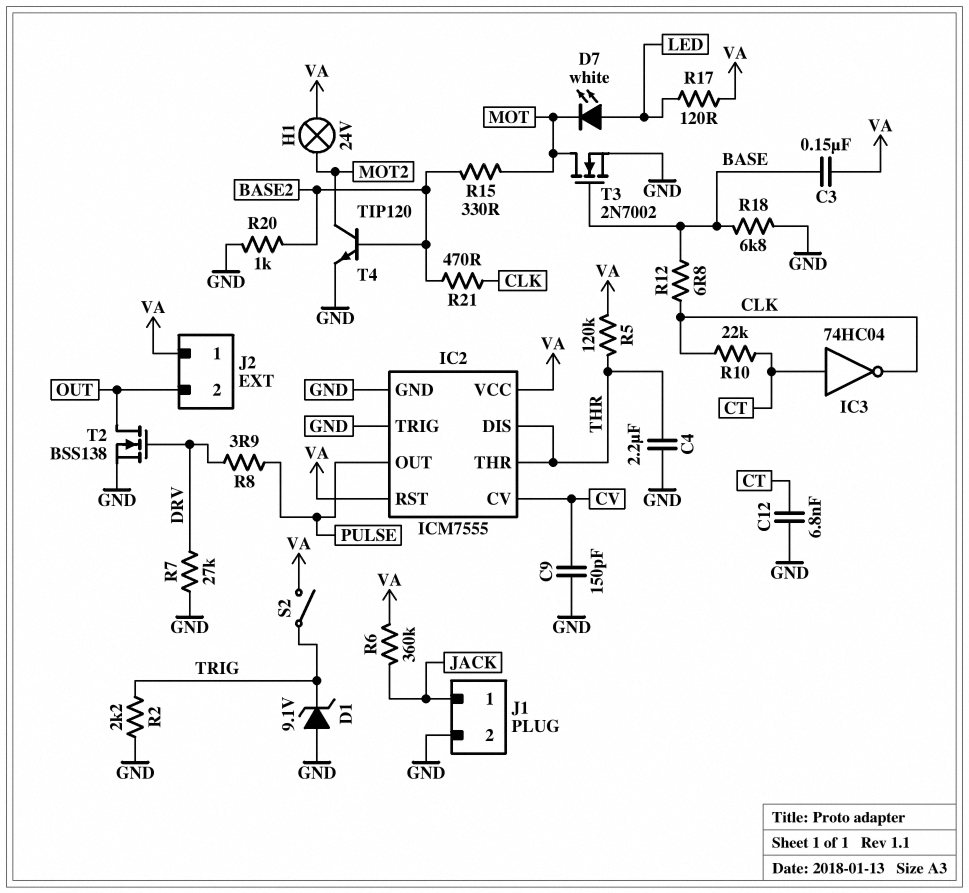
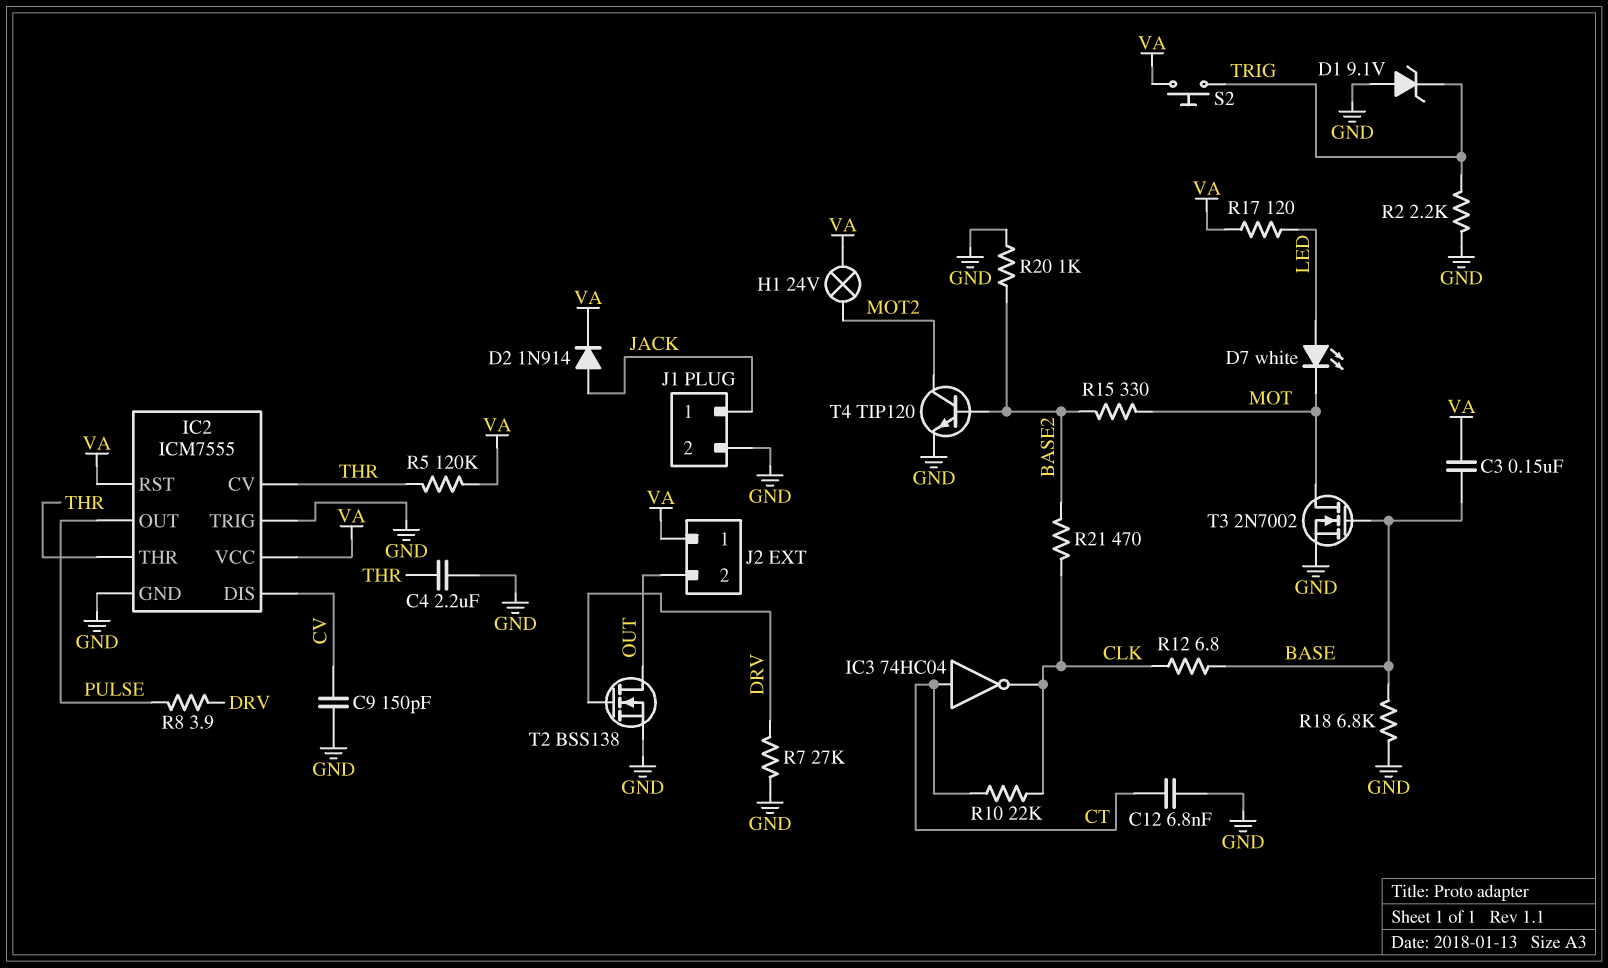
D2: none -> diode 1N914 (A JACK, K VA)
IC2 pin CV: CV -> THR
IC2 pin DIS: THR -> CV
R6: 360k (JACK, VA) -> none
S2: switch (TRIG, VA) -> button (TRIG, VA)

